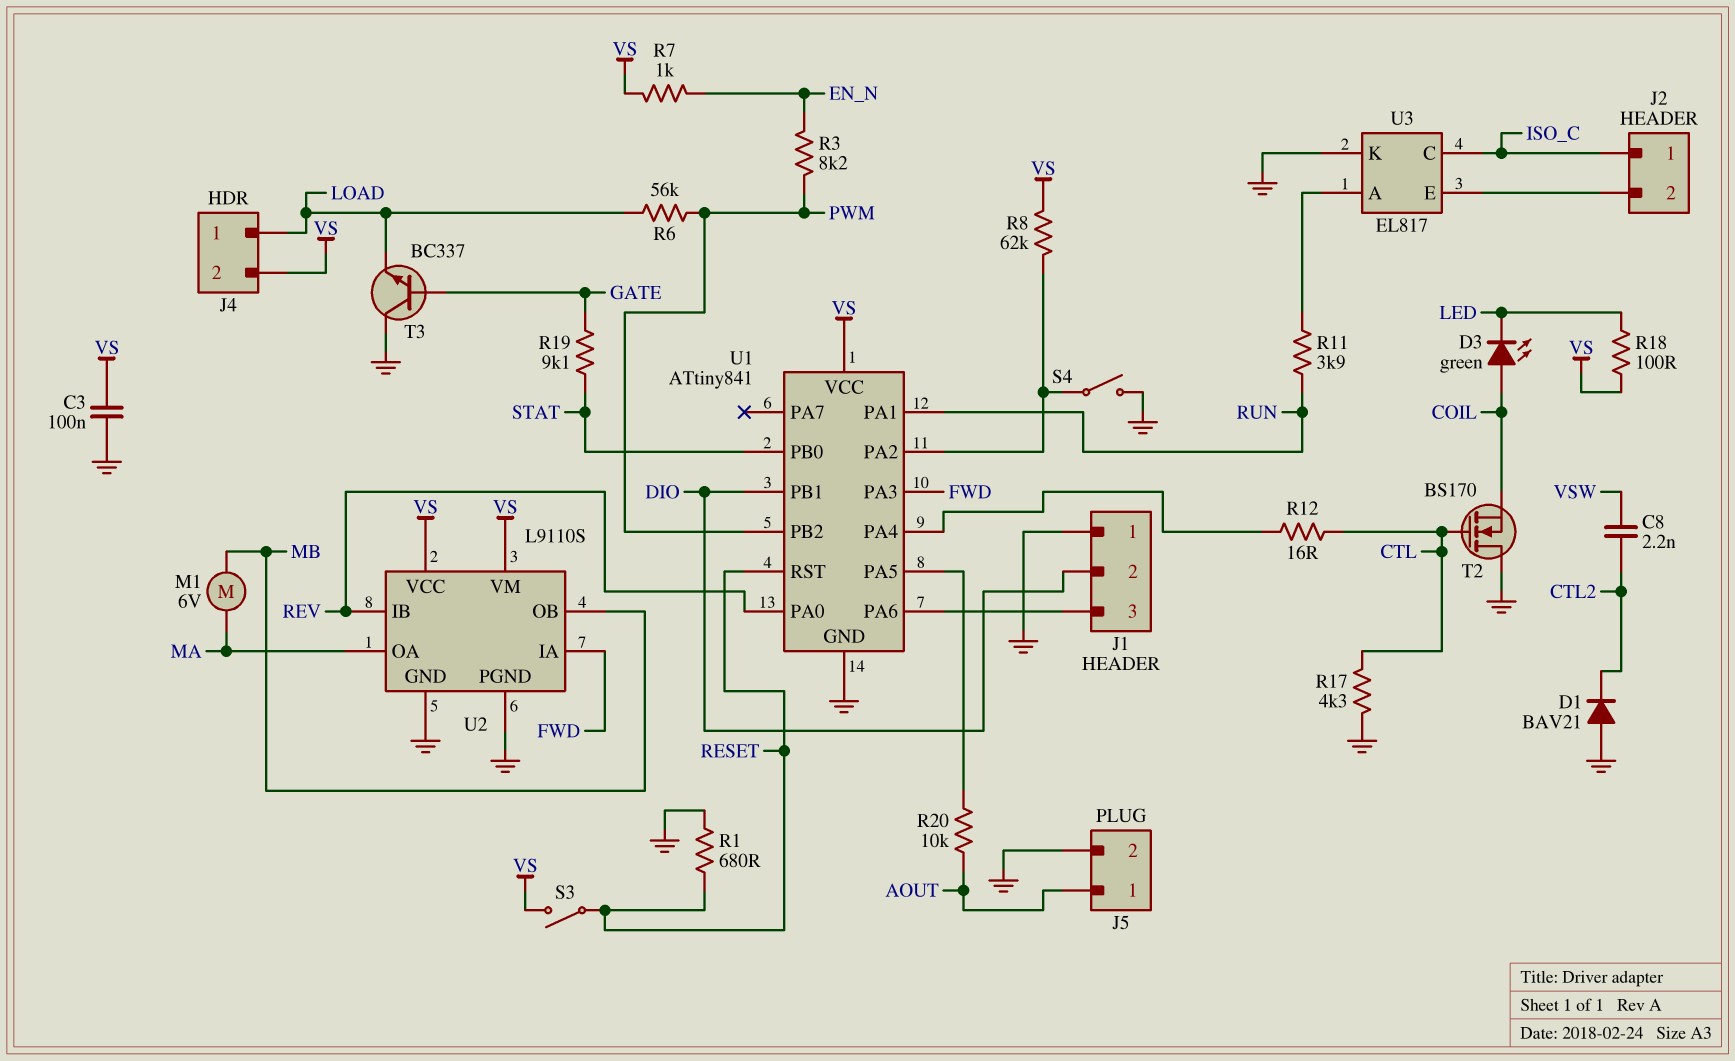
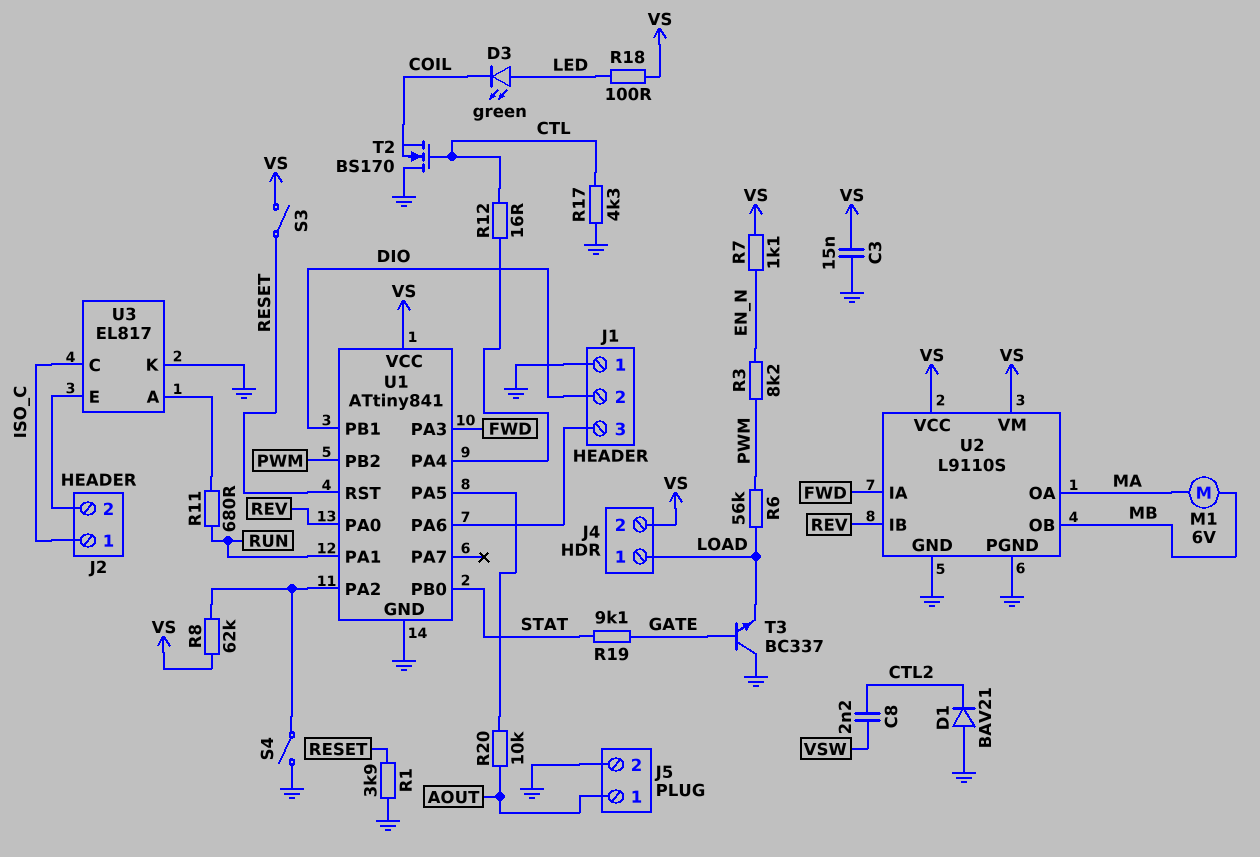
C3: 100nF (GND, VS) -> 15nF (GND, VS)
D3: LED green (A COIL, K LED) -> LED green (A LED, K COIL)
R1: 680 (GND, RESET) -> 3.9k (GND, RESET)
R7: 1k (EN_N, VS) -> 1.1k (EN_N, VS)
R11: 3.9k (RUN, U3/A) -> 680 (RUN, U3/A)

